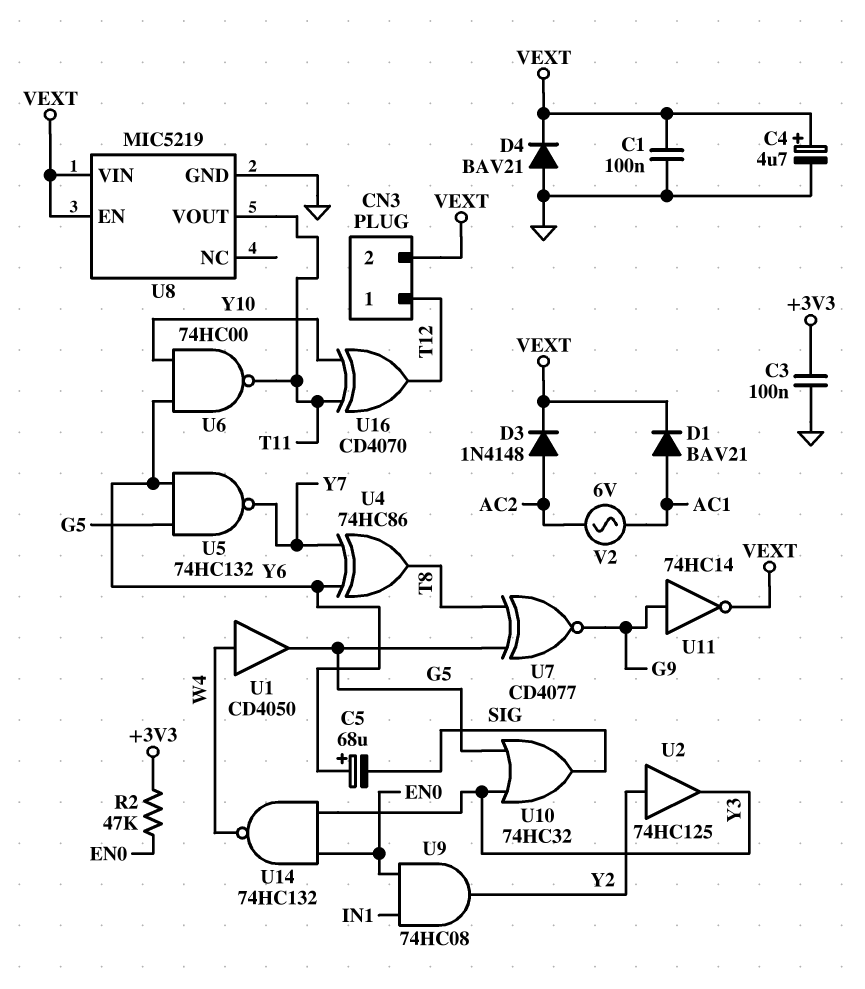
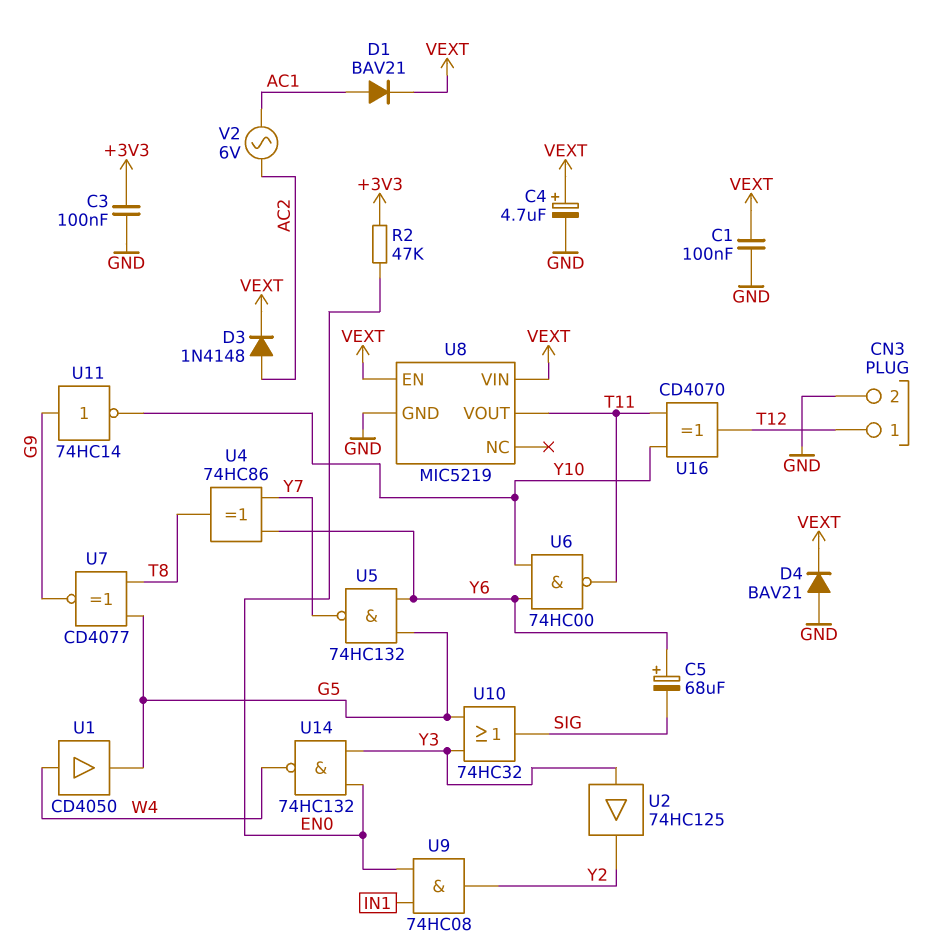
CN3 pin 2: VEXT -> GND
U2: buffer 74HC125 (in Y2, out Y3) -> buffer 74HC125 (in Y3, out Y2)
U11: NOT 74HC14 (in G9, out VEXT) -> NOT 74HC14 (in G9, out Y10)

